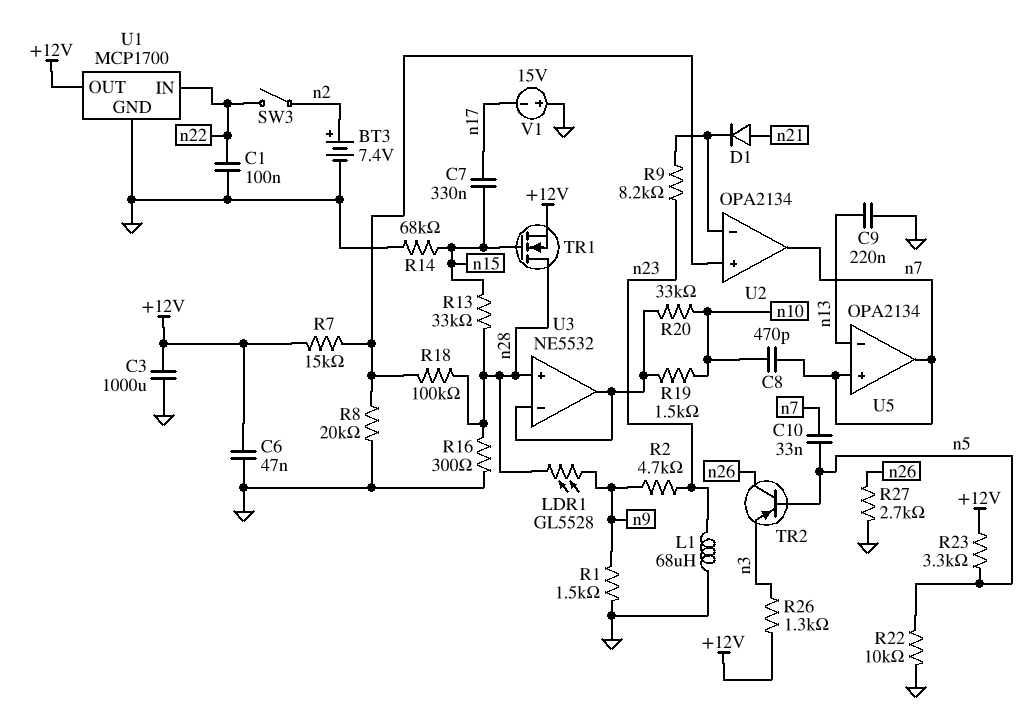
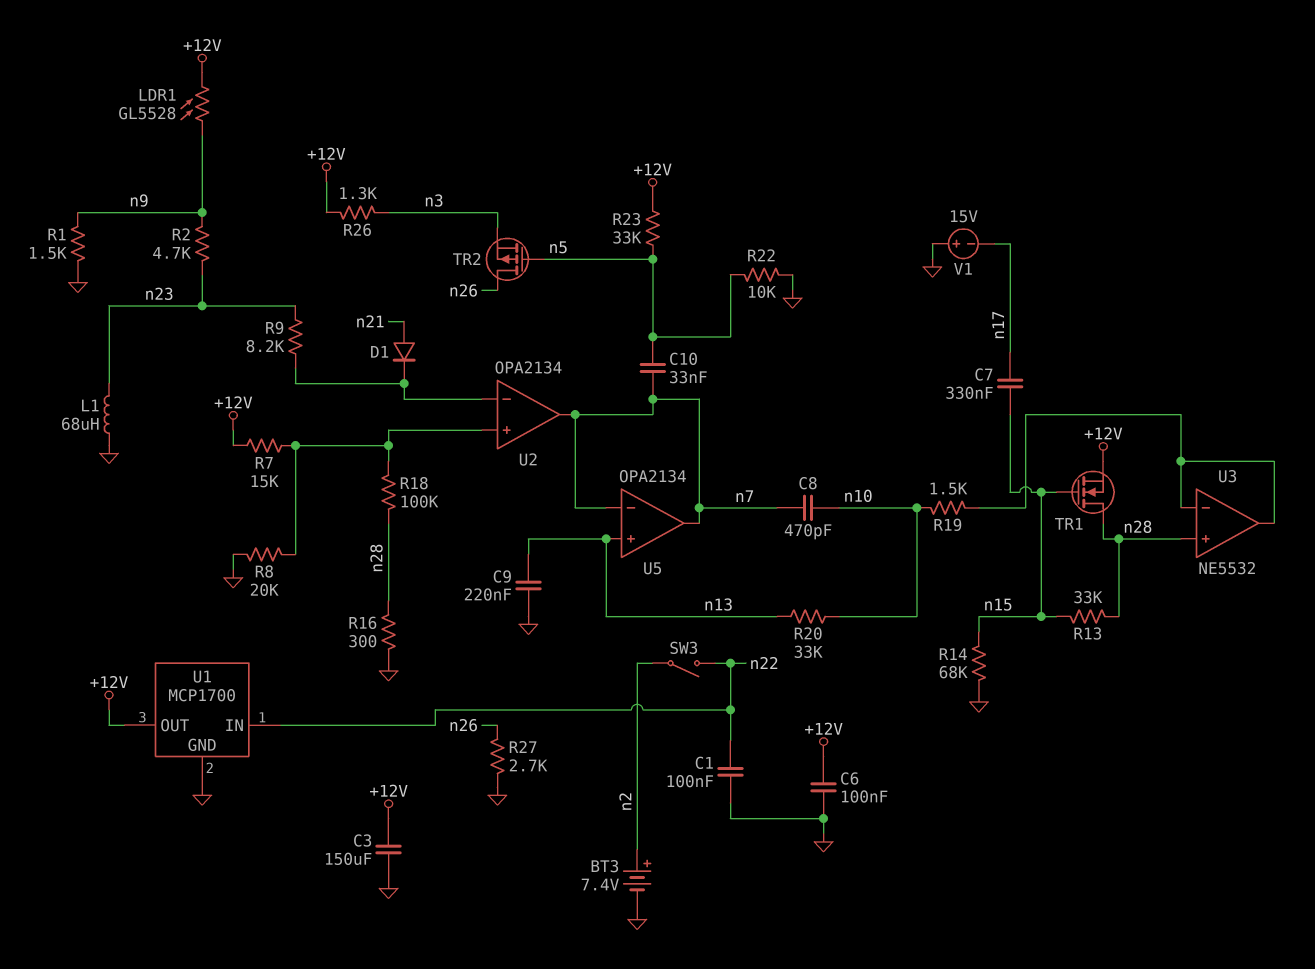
C3: 1000uF (+12V, GND) -> 150uF (+12V, GND)
C6: 47nF (+12V, GND) -> 100nF (+12V, GND)
LDR1: GL5528 (n9, n28) -> GL5528 (+12V, n9)
R20: 33k (U3/in-, n10) -> 33k (n10, n13)
R23: 3.3k (+12V, n5) -> 33k (+12V, n5)
TR2: PNP (B n5, C n26, E n3) -> PMOS (G n5, D n26, S n3)
U5 pin in+: n7 -> n13
U5 pin in-: n13 -> n7

